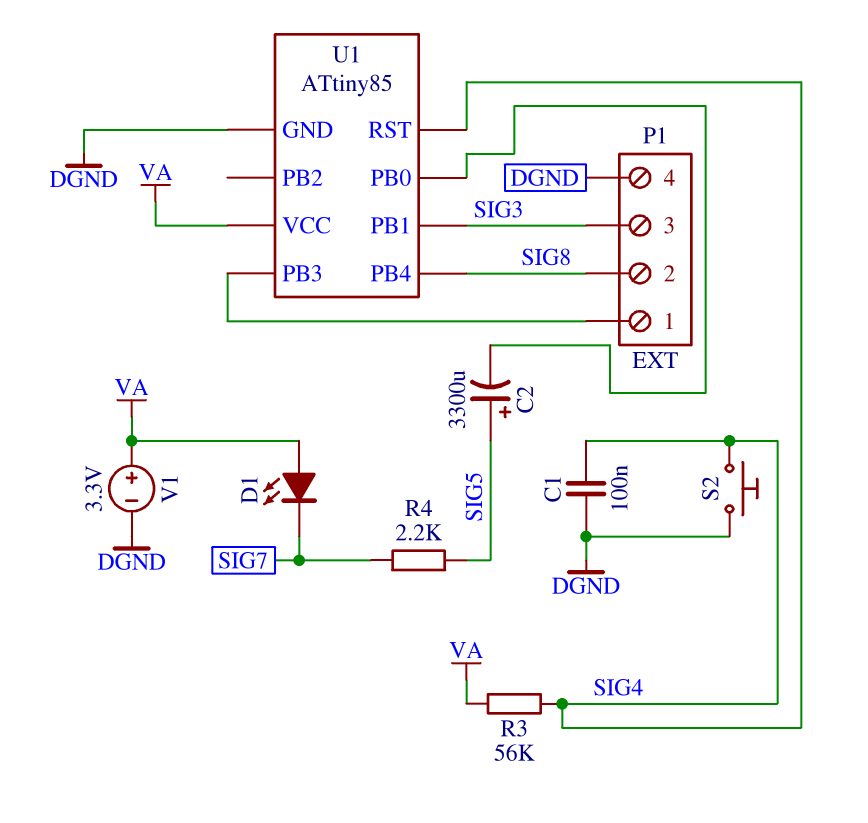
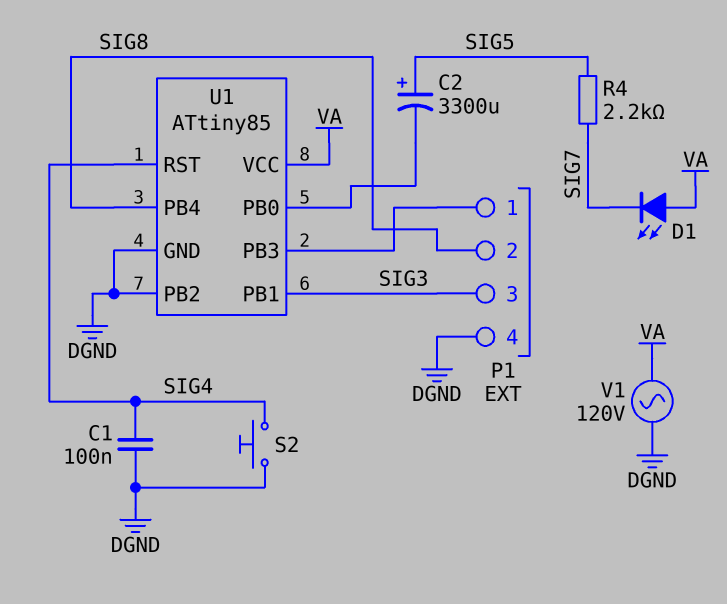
R3: 56k (SIG4, VA) -> none
U1 pin PB2: none -> DGND
V1: 3.3V (plus VA, minus DGND) -> AC 120V (DGND, VA)

